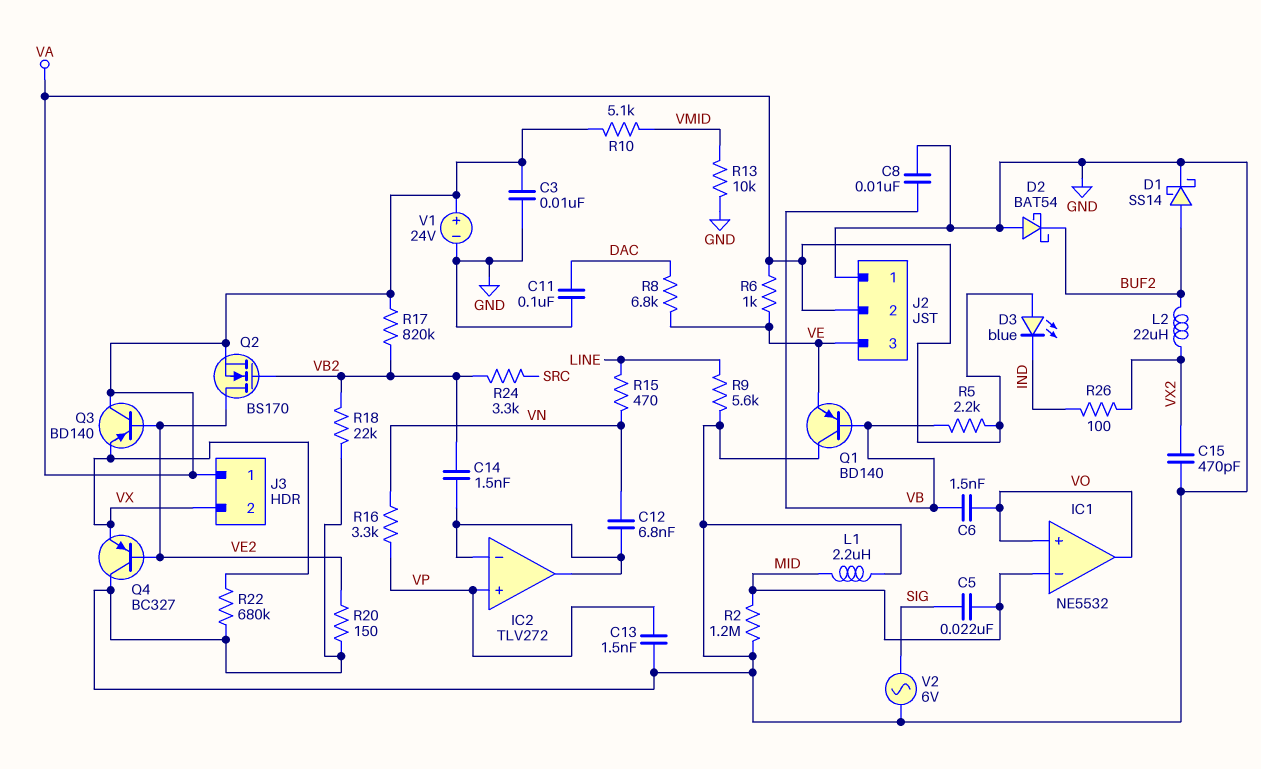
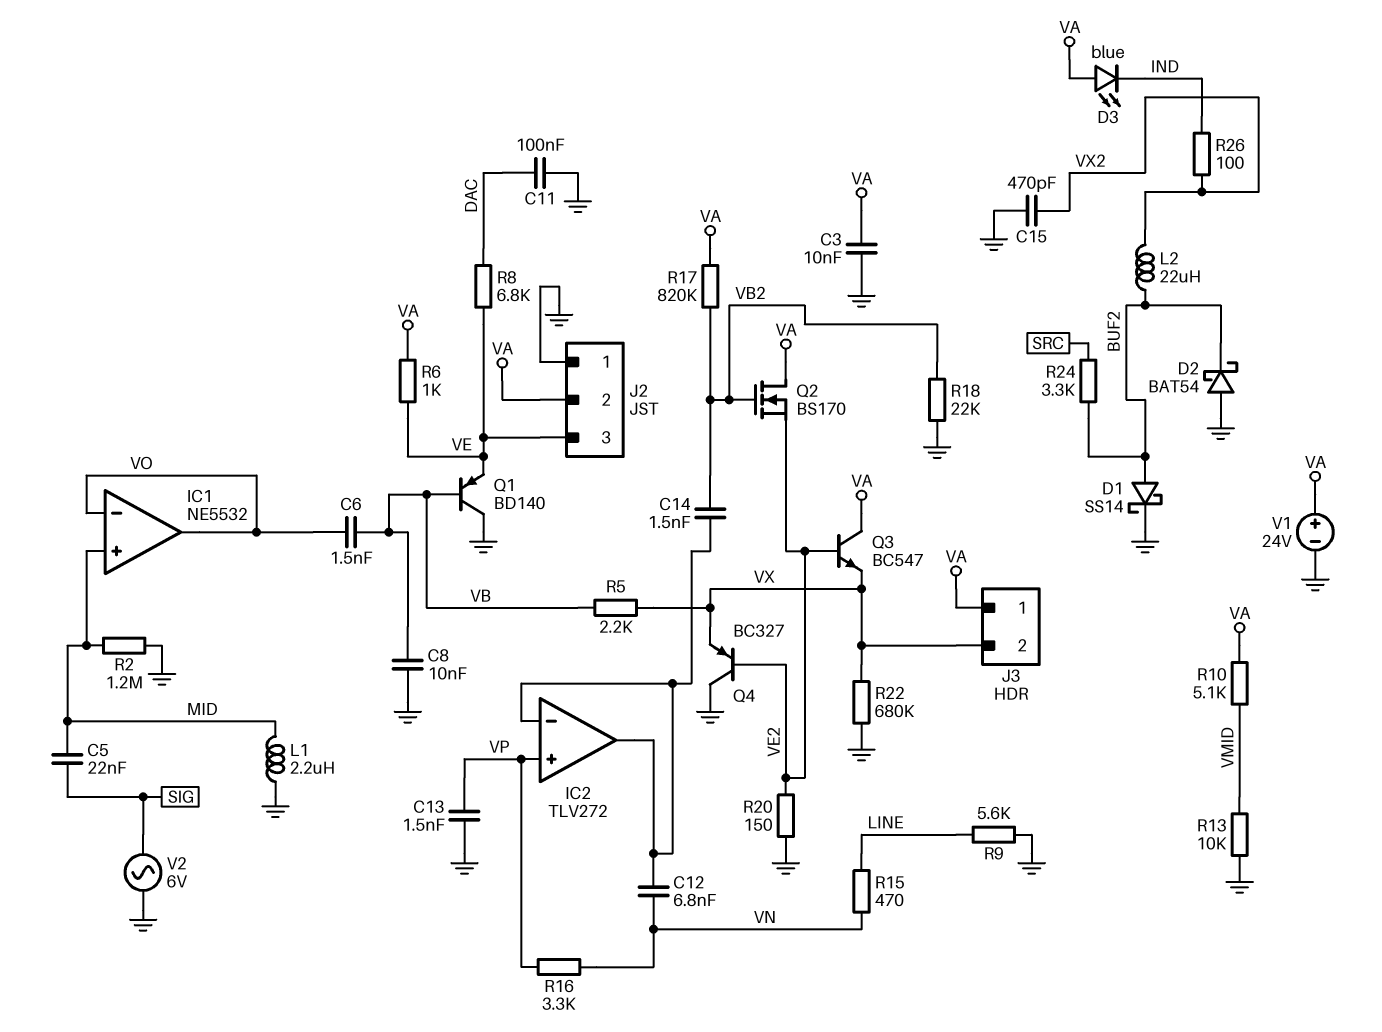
IC1 pin in+: VO -> MID
IC1 pin in-: MID -> VO
Q2: NMOS BS170 (G VB2, D VE2, S VA) -> NMOS BS170 (G VB2, D VA, S VE2)
Q3: PNP BD140 (B VE2, C VA, E VX) -> NPN BC547 (B VE2, C VA, E VX)
R5: 2.2k (VA, VB) -> 2.2k (VB, VX)
R24: 3.3k (SRC, VB2) -> 3.3k (BUF2, SRC)

